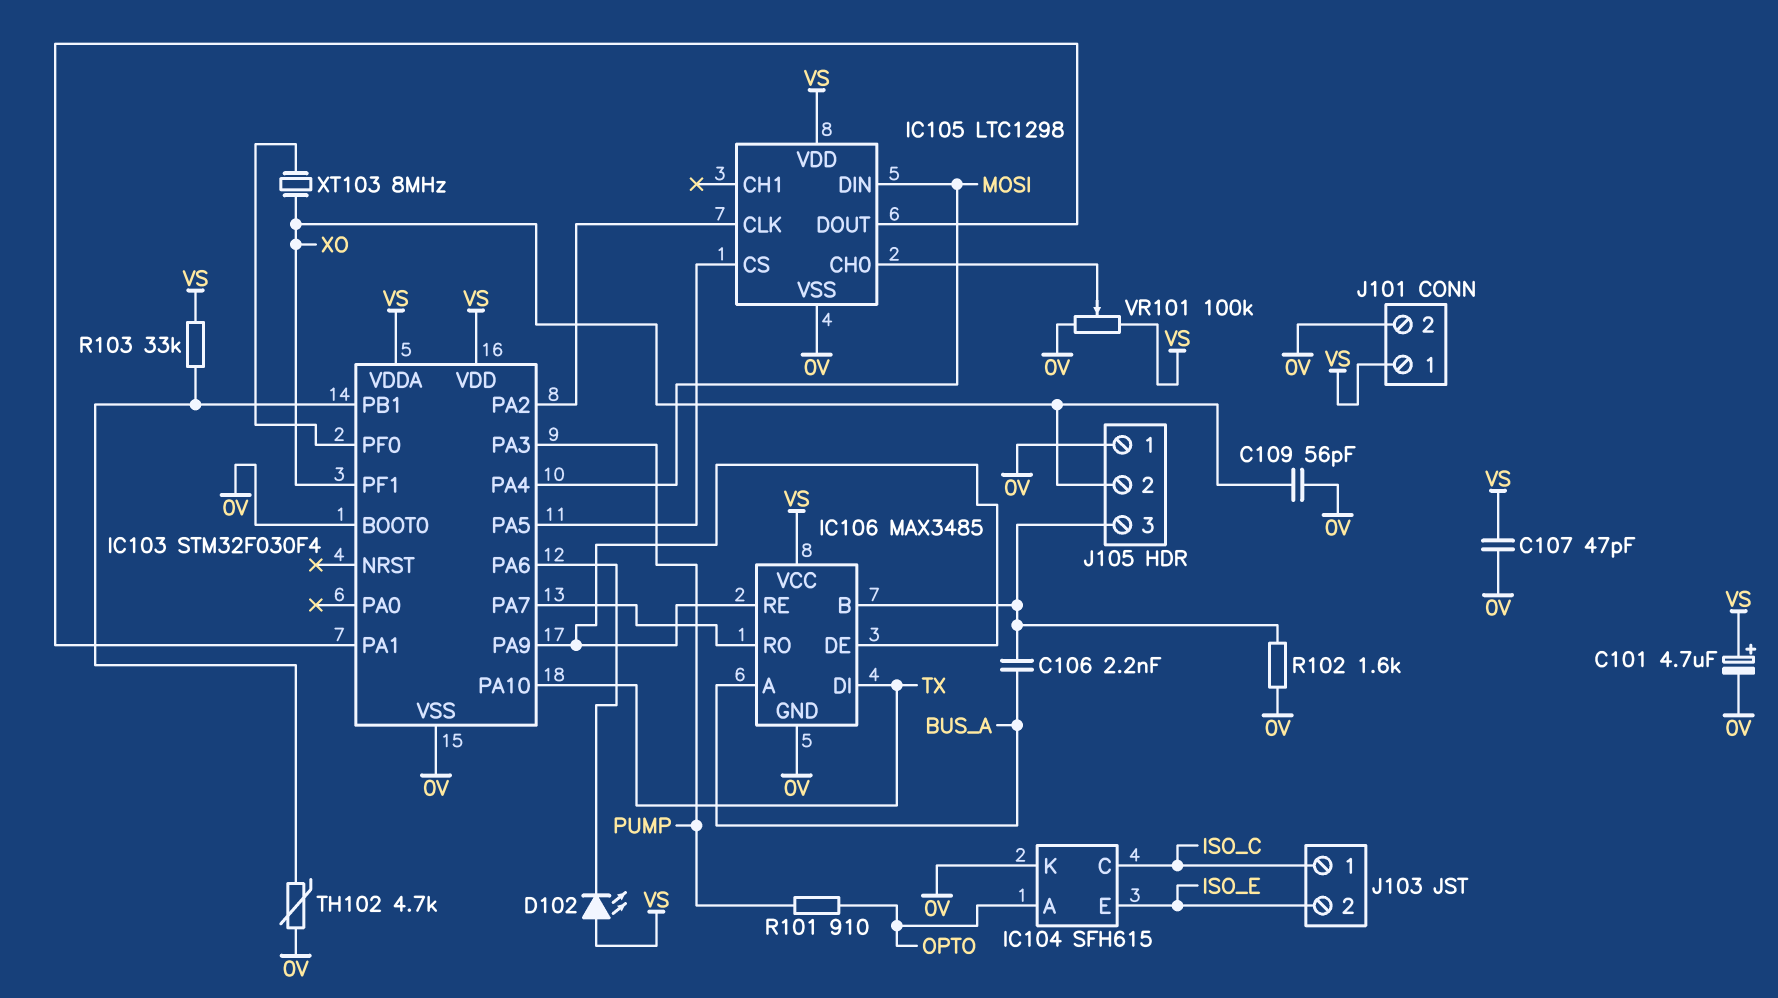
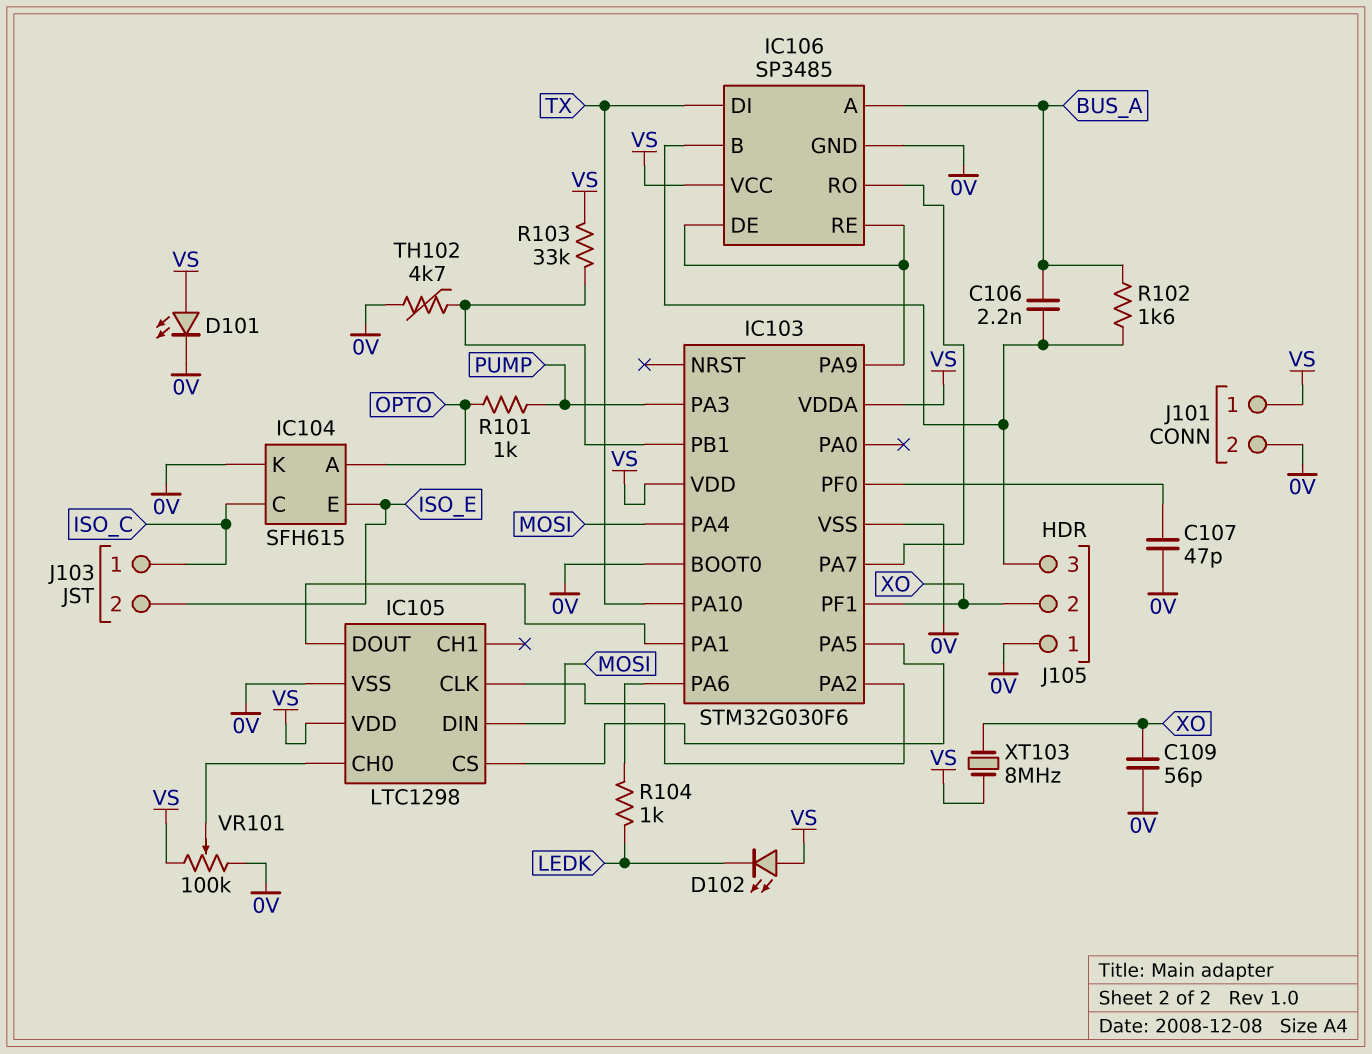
C101: 4.7uF (plus VS, minus 0V) -> none
C107: 47pF (0V, VS) -> 47pF (0V, IC103/PF0)
D101: none -> LED (A VS, K 0V)
D102: LED (A VS, K IC103/PA6) -> LED (A VS, K LEDK)
IC103: STM32F030F4 -> STM32G030F6
IC106: MAX3485 -> SP3485
R101: 910 (OPTO, PUMP) -> 1k (OPTO, PUMP)
R102: 1.6k (0V, IC106/B) -> 1.6k (BUS_A, IC106/B)
R104: none -> 1k (IC103/PA6, LEDK)
XT103: 8MHz (IC103/PF0, XO) -> 8MHz (VS, XO)

